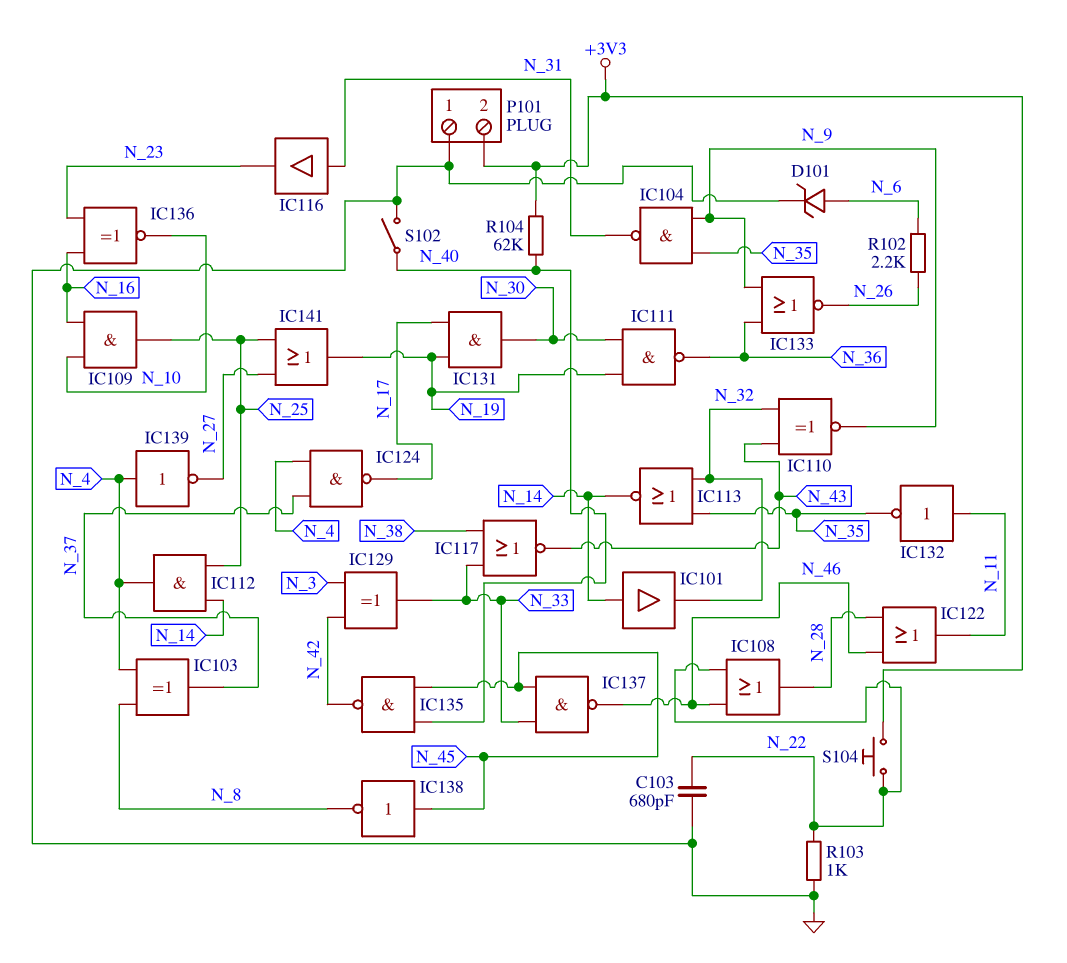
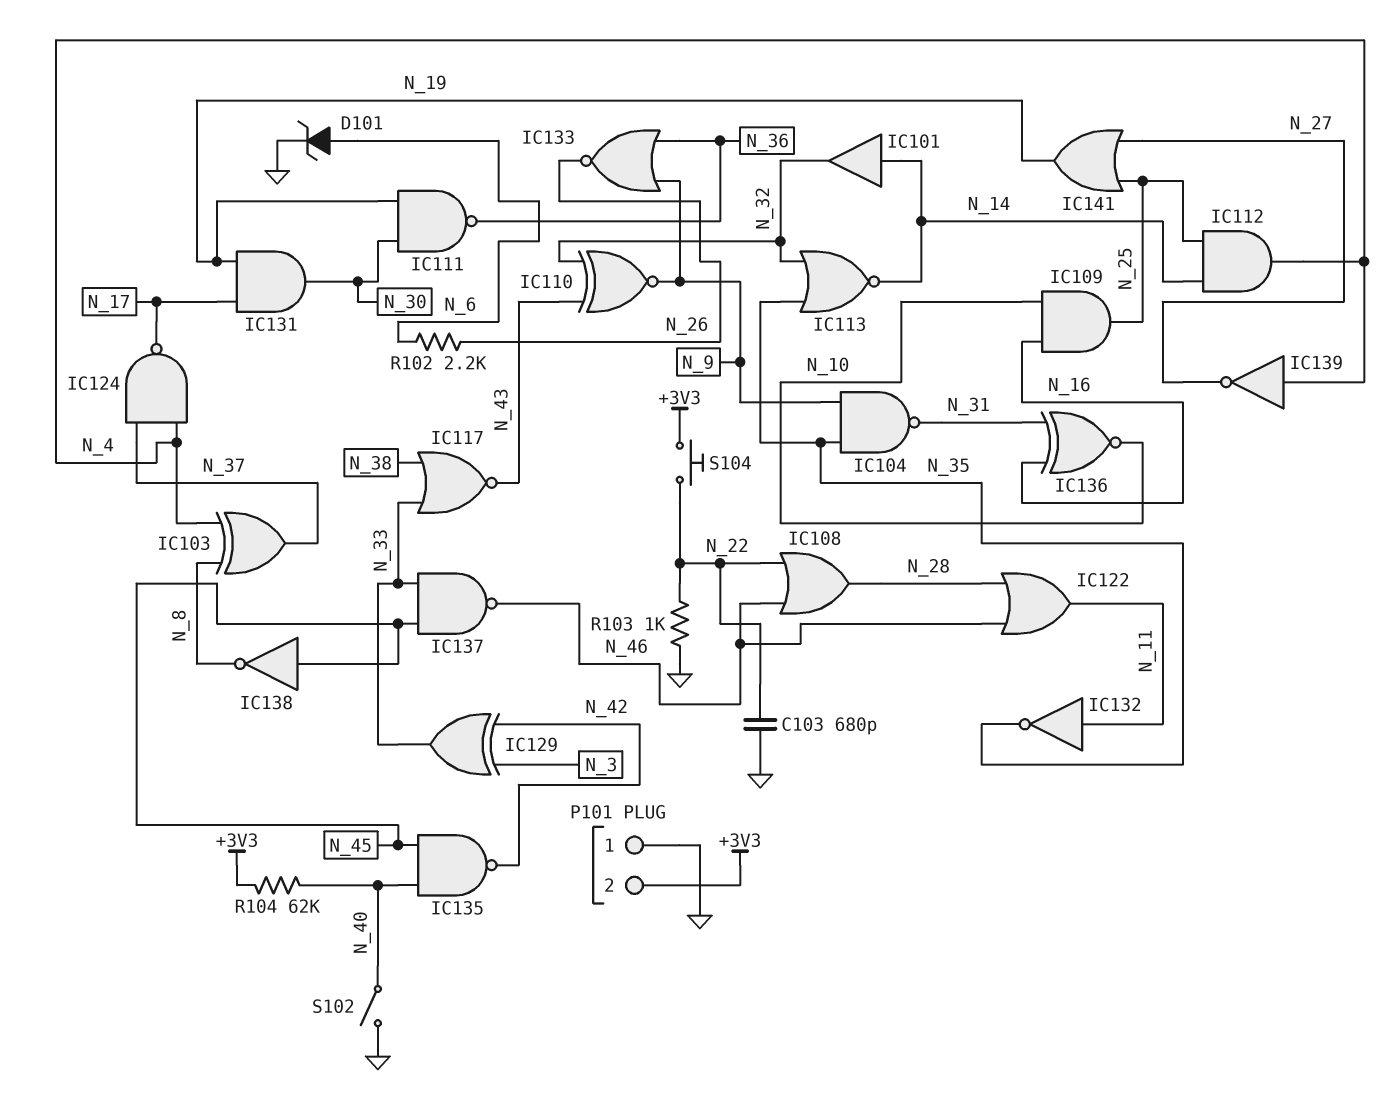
IC116: buffer (in N_31, out N_23) -> none
IC136: XNOR (in N_16, in N_23, out N_10) -> XNOR (in N_16, in N_31, out N_10)

